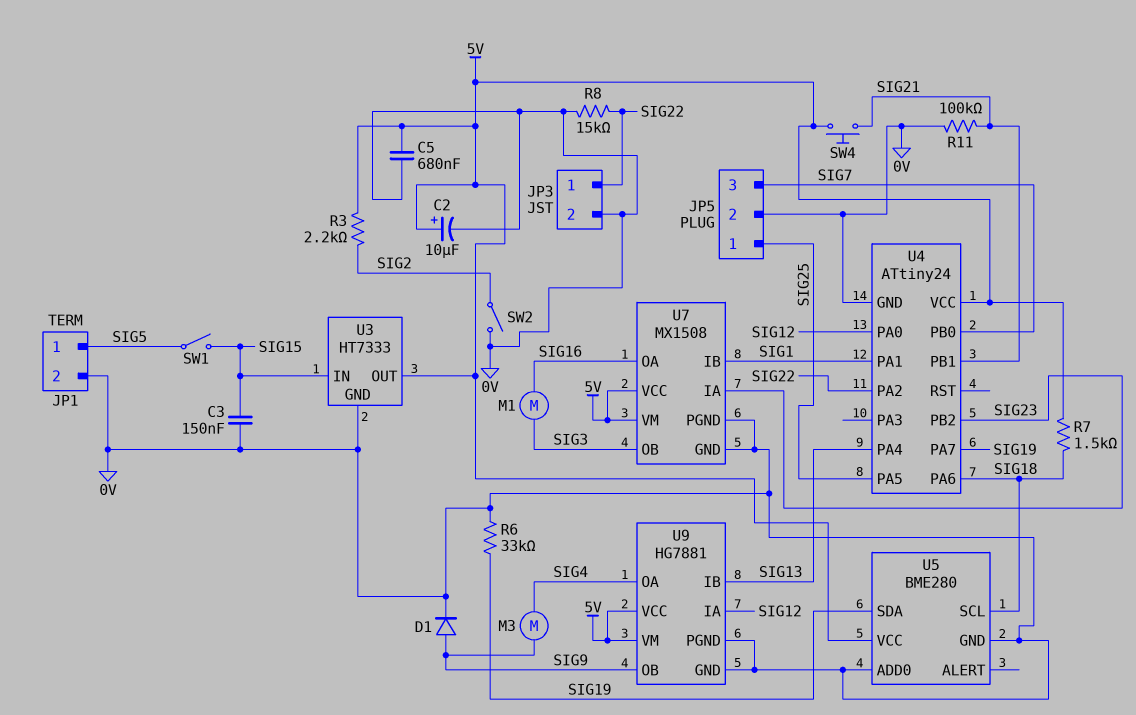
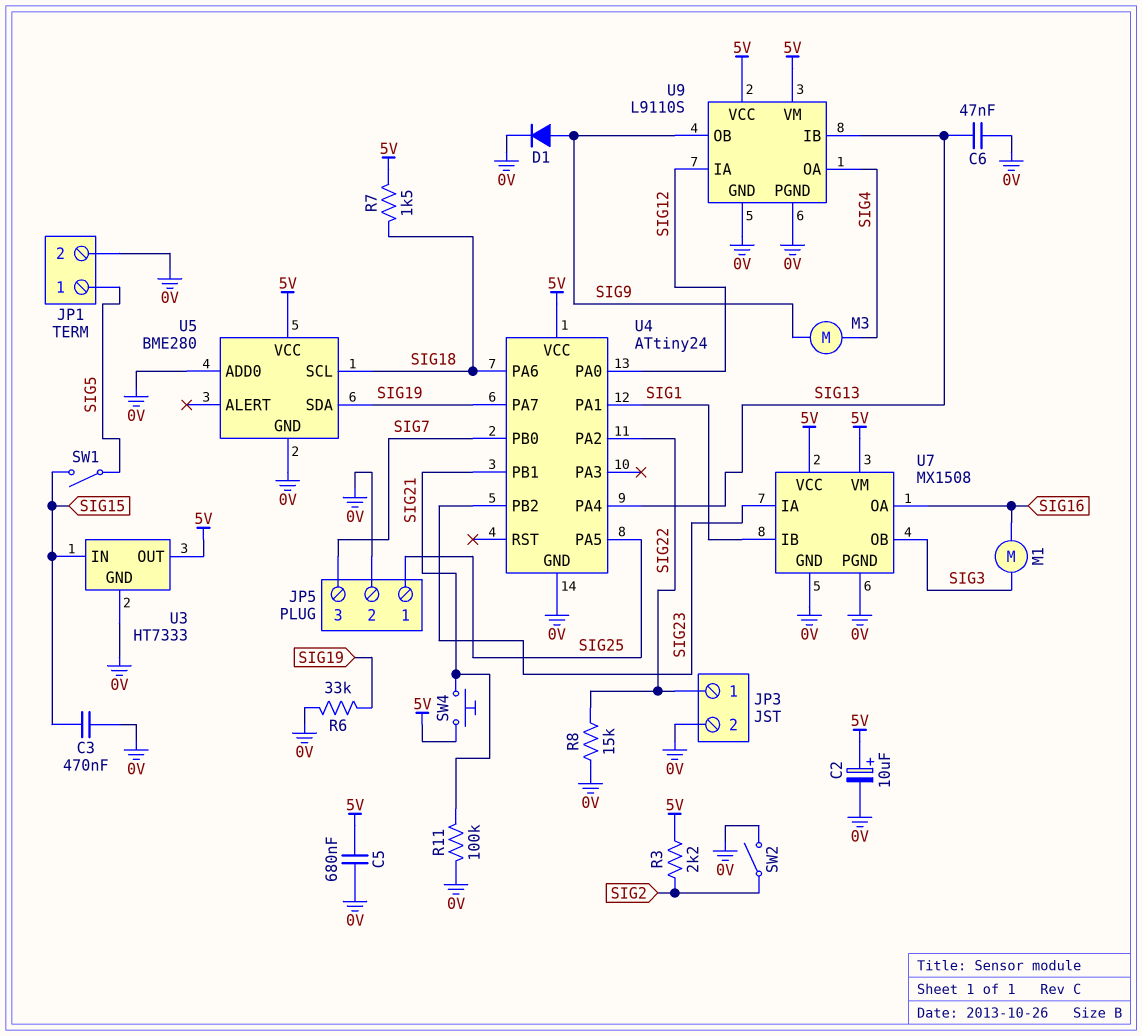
C3: 150nF (0V, SIG15) -> 470nF (0V, SIG15)
C6: none -> 47nF (0V, SIG13)
U9: HG7881 -> L9110S

